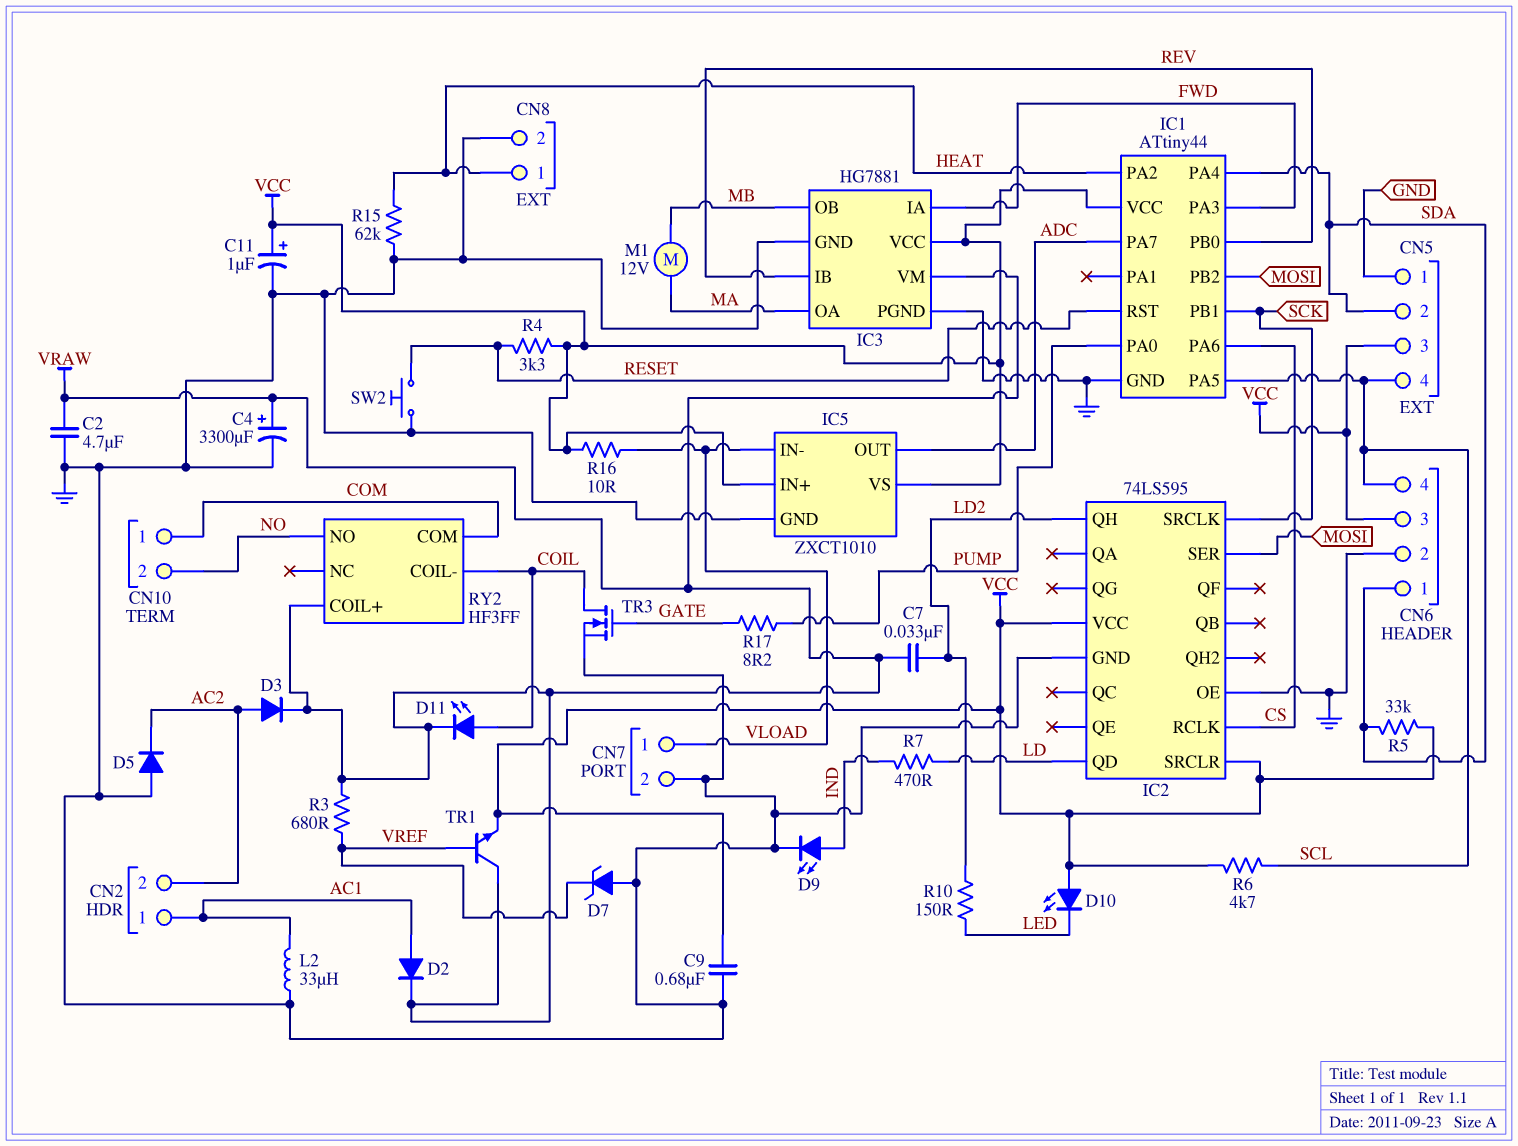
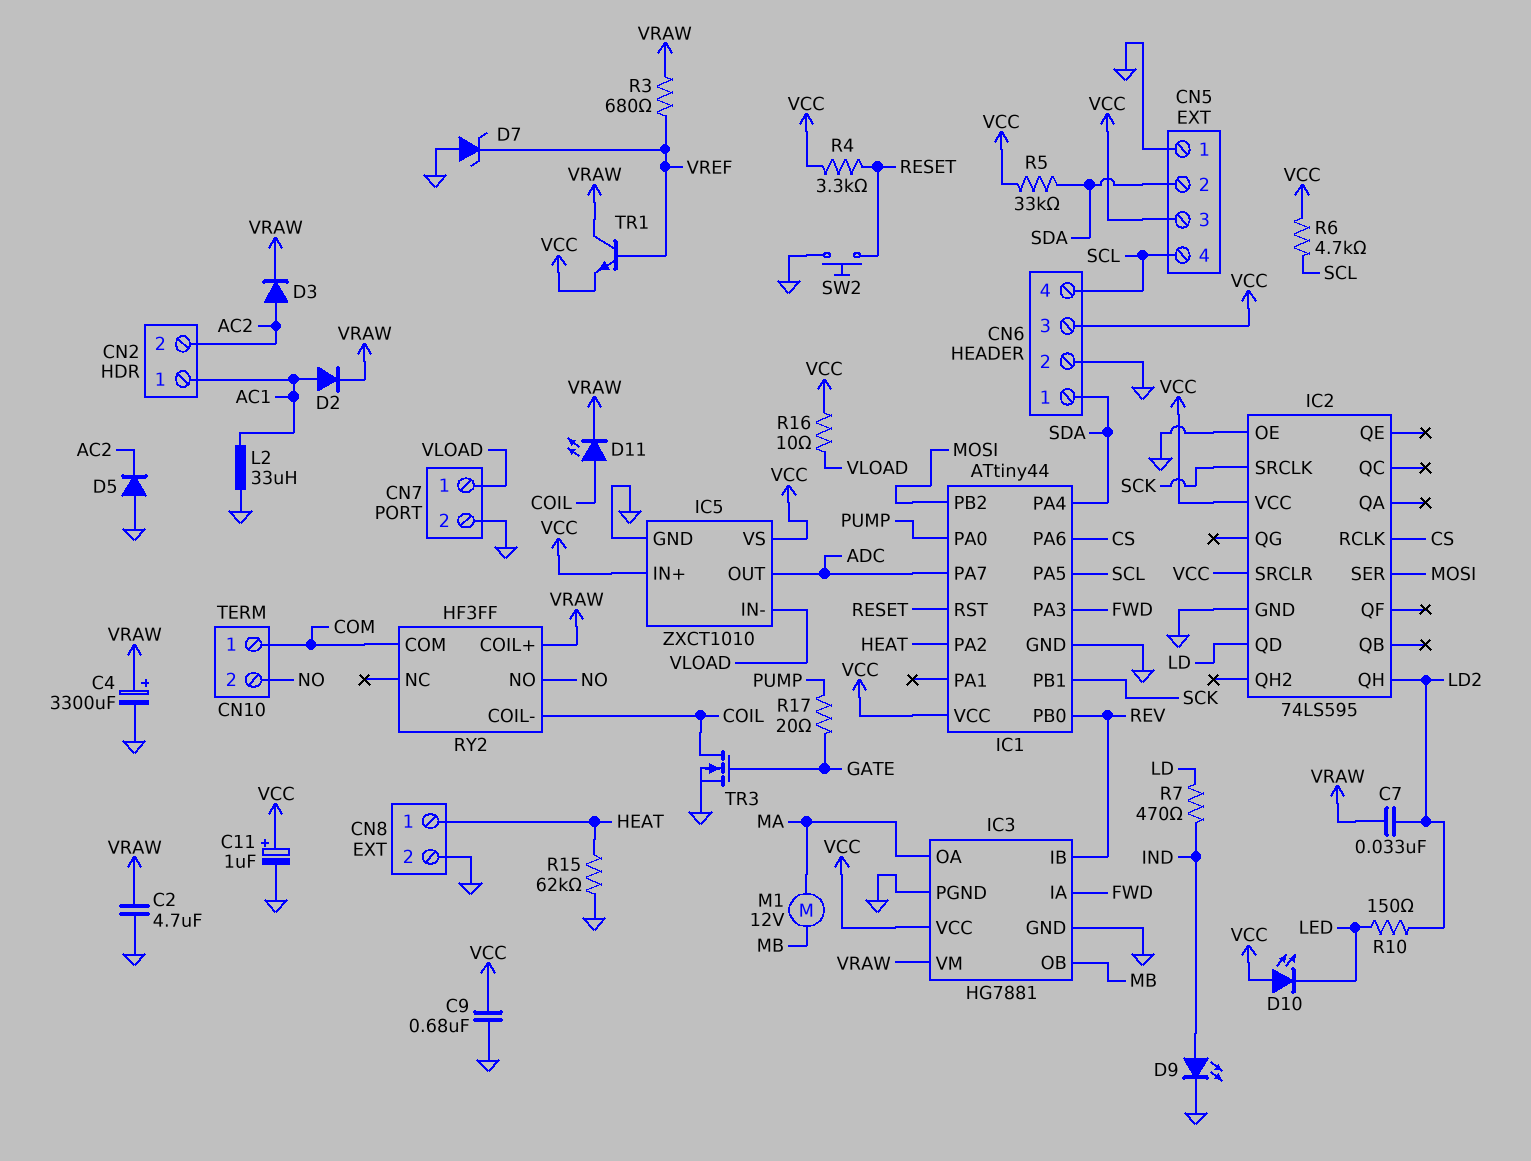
R17: 8.2 (GATE, PUMP) -> 20 (GATE, PUMP)

